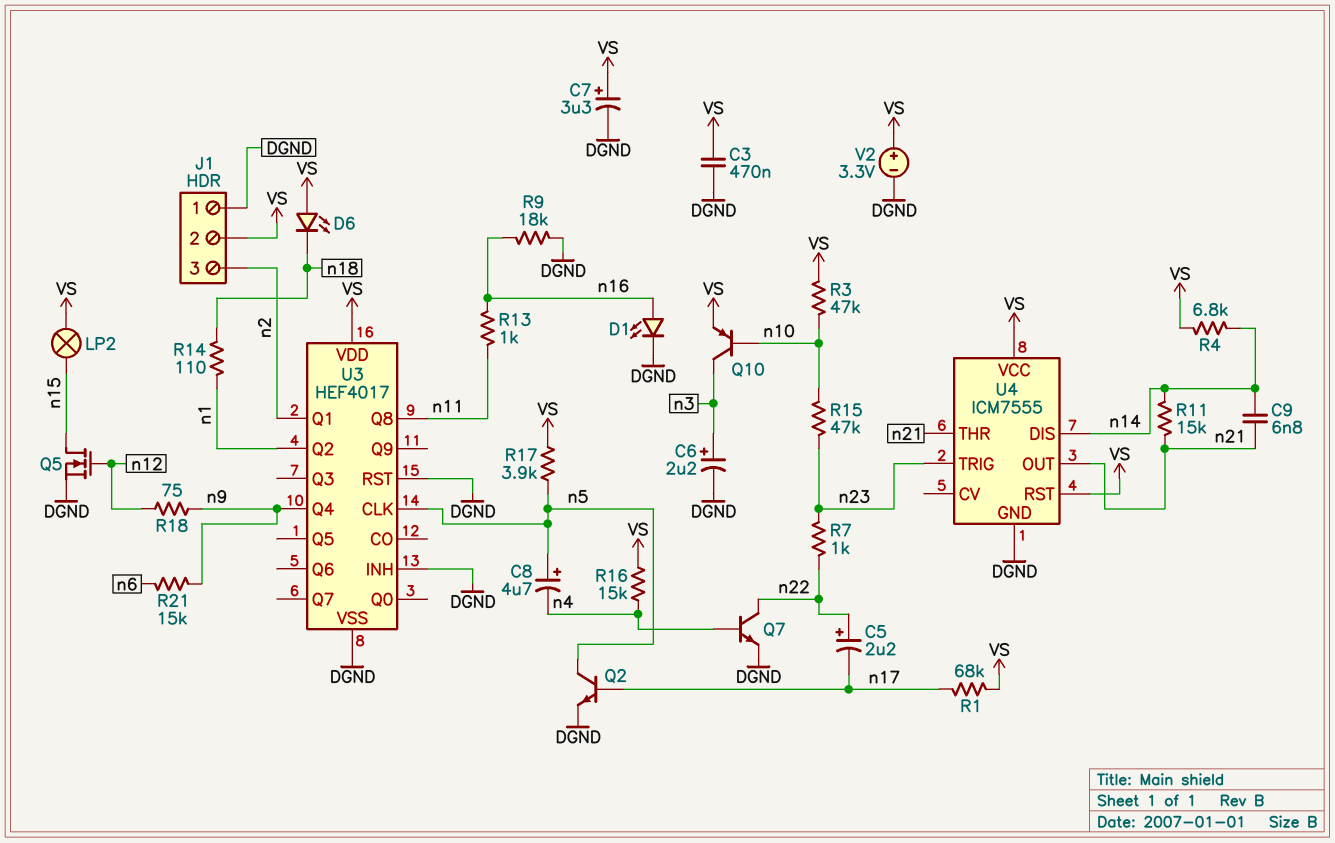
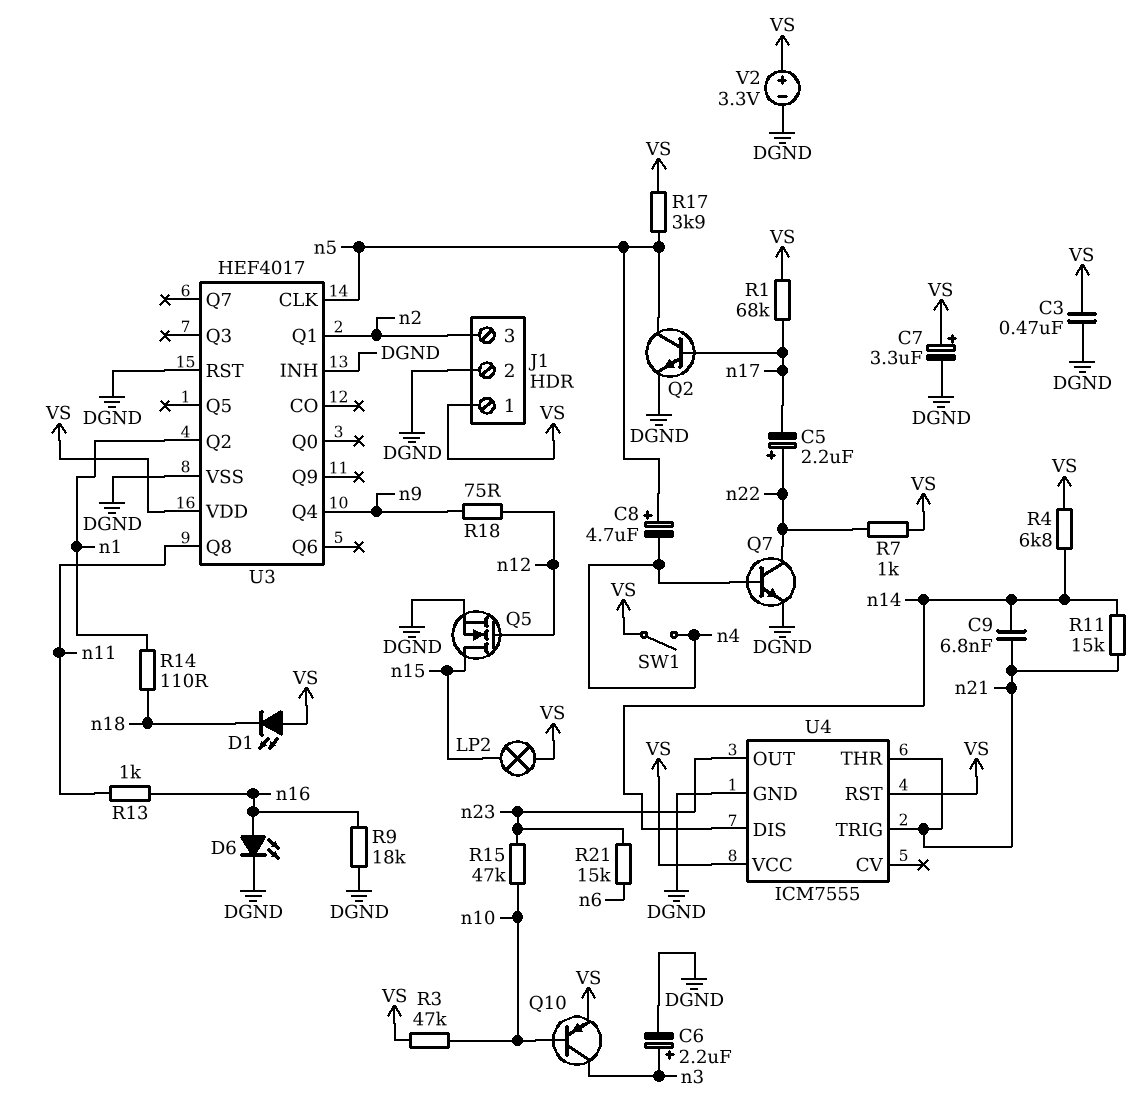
D1: LED (A n16, K DGND) -> LED (A VS, K n18)
D6: LED (A VS, K n18) -> LED (A n16, K DGND)
J1 pin 1: DGND -> VS
J1 pin 2: VS -> DGND
R7: 1k (n22, n23) -> 1k (VS, n22)
R16: 15k (VS, n4) -> none
R21: 15k (n6, n9) -> 15k (n6, n23)
SW1: none -> switch (VS, n4)
U4 pin OUT: n21 -> n23
U4 pin TRIG: n23 -> n21

